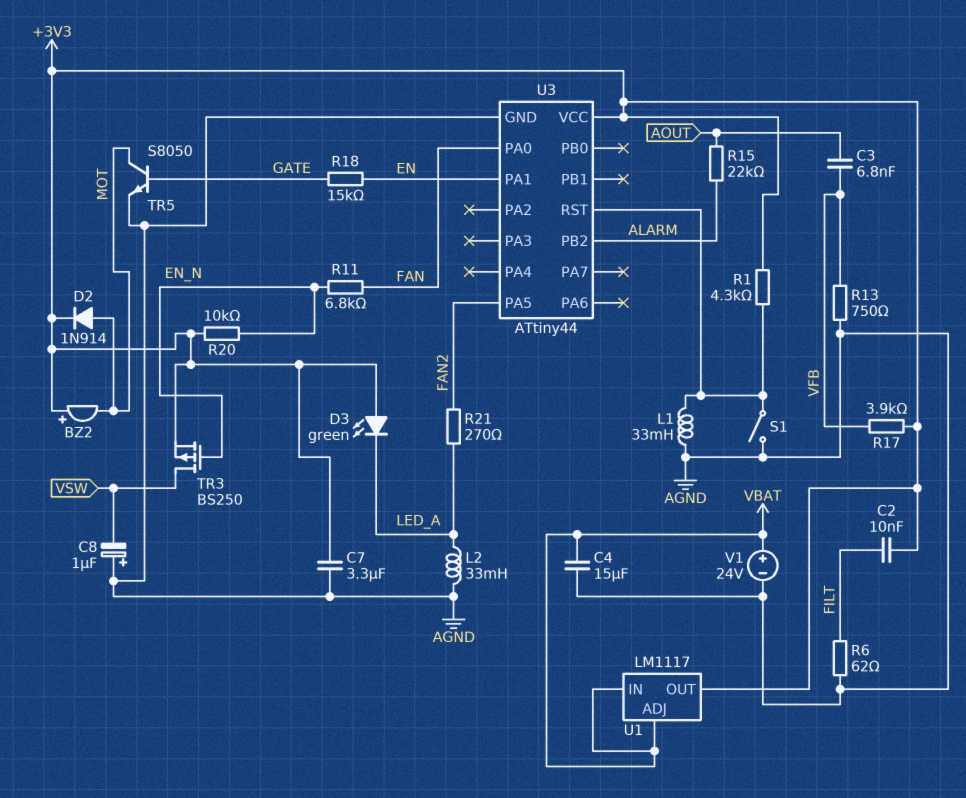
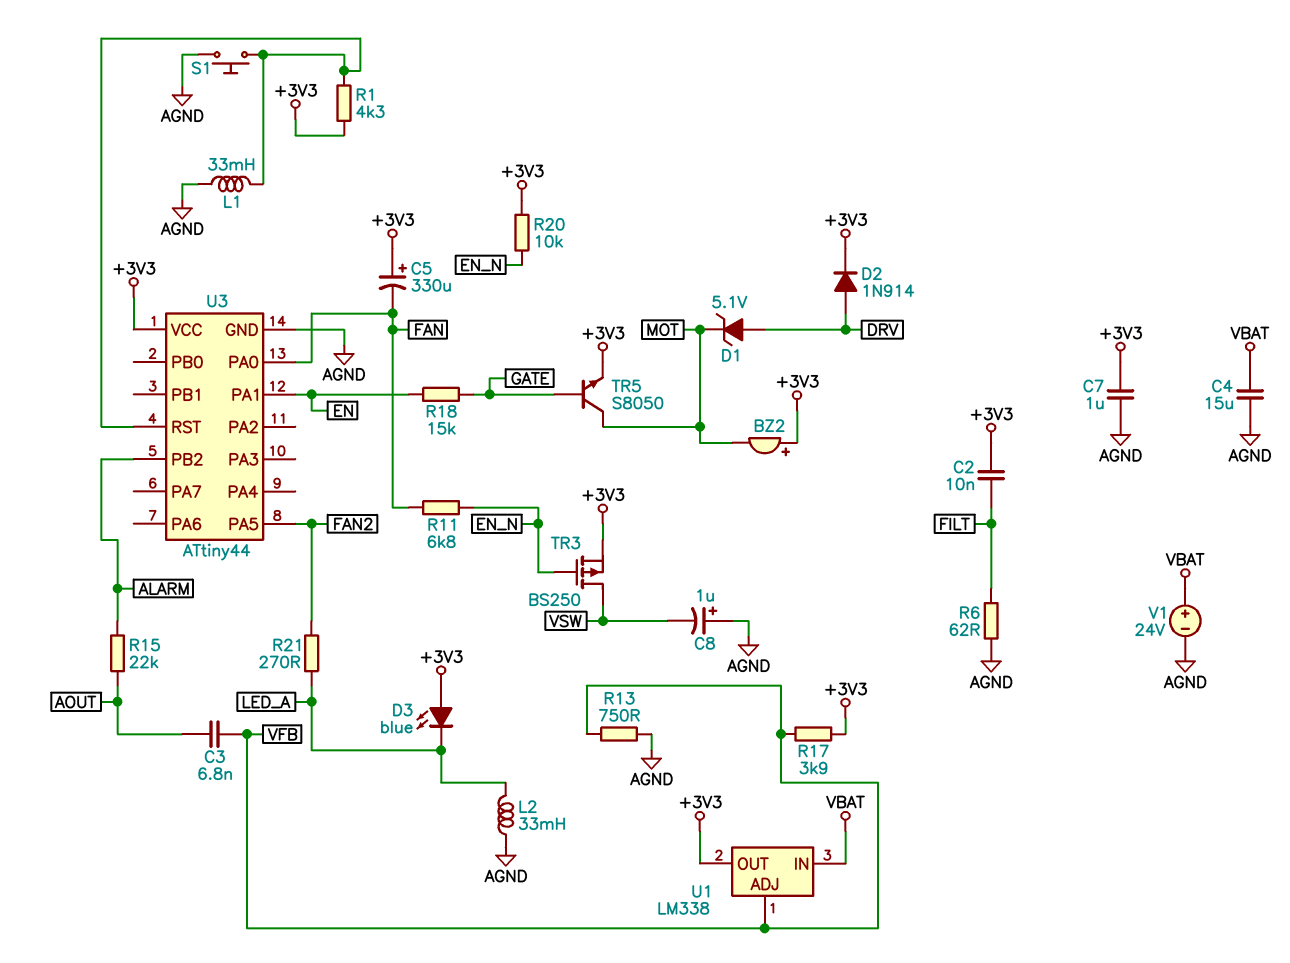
C5: none -> 330uF (plus +3V3, minus FAN)
C7: 3.3uF (+3V3, AGND) -> 1uF (+3V3, AGND)
D1: none -> zener 5.1V (A DRV, K MOT)
D2: diode 1N914 (A MOT, K +3V3) -> diode 1N914 (A DRV, K +3V3)
D3: LED green (A +3V3, K LED_A) -> LED blue (A +3V3, K LED_A)
S1: switch (AGND, U3/RST) -> button (AGND, U3/RST)
TR5: NPN S8050 (B GATE, C MOT, E AGND) -> NPN S8050 (B GATE, C MOT, E +3V3)
U1: LM1117 -> LM338
U1 pin ADJ: VBAT -> VFB

